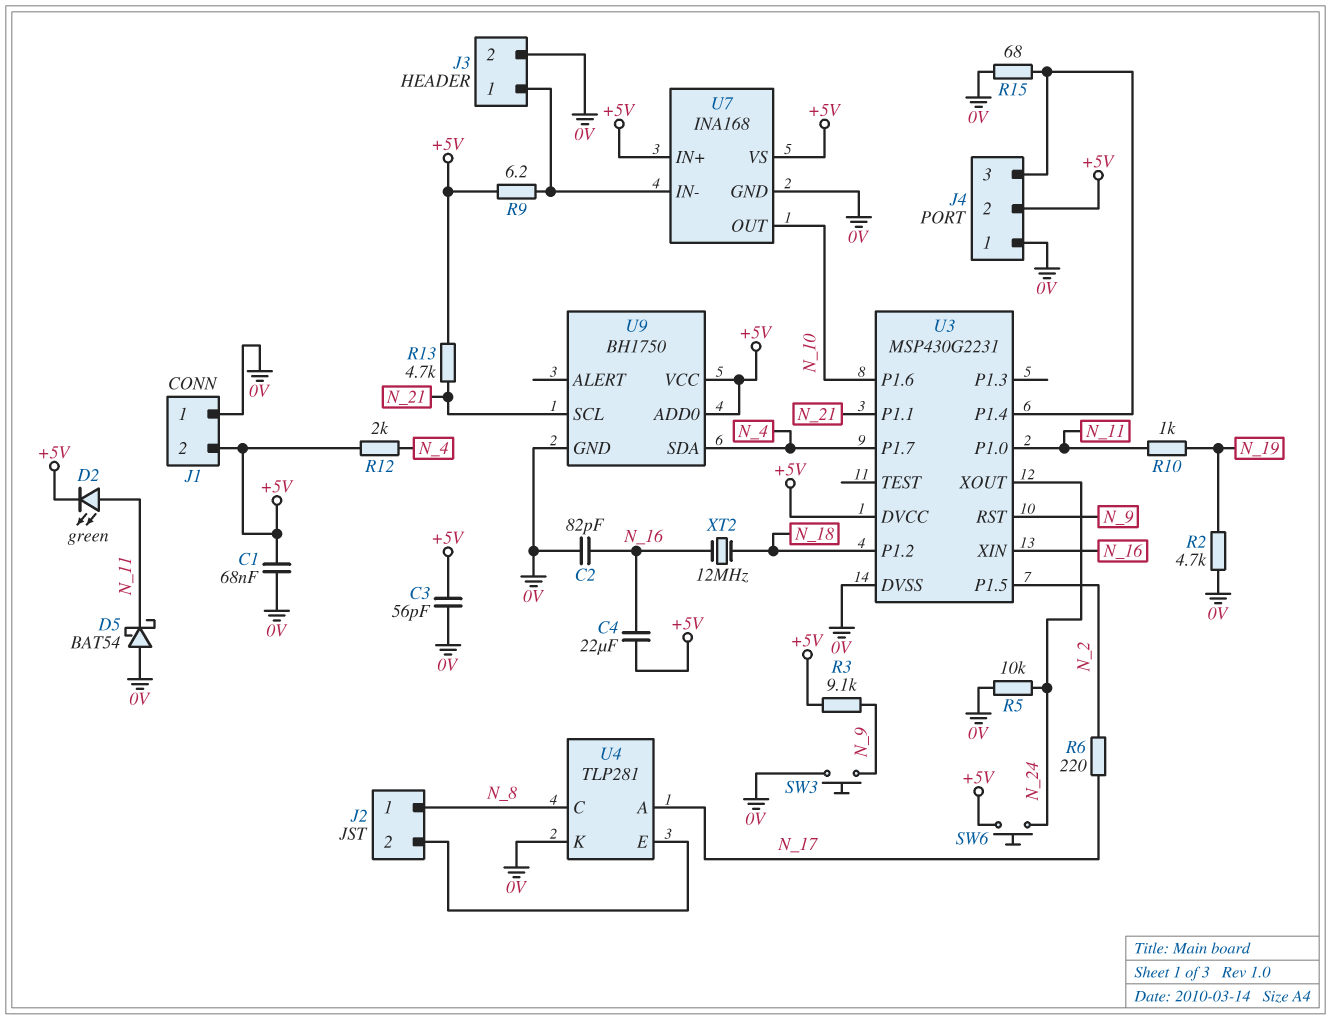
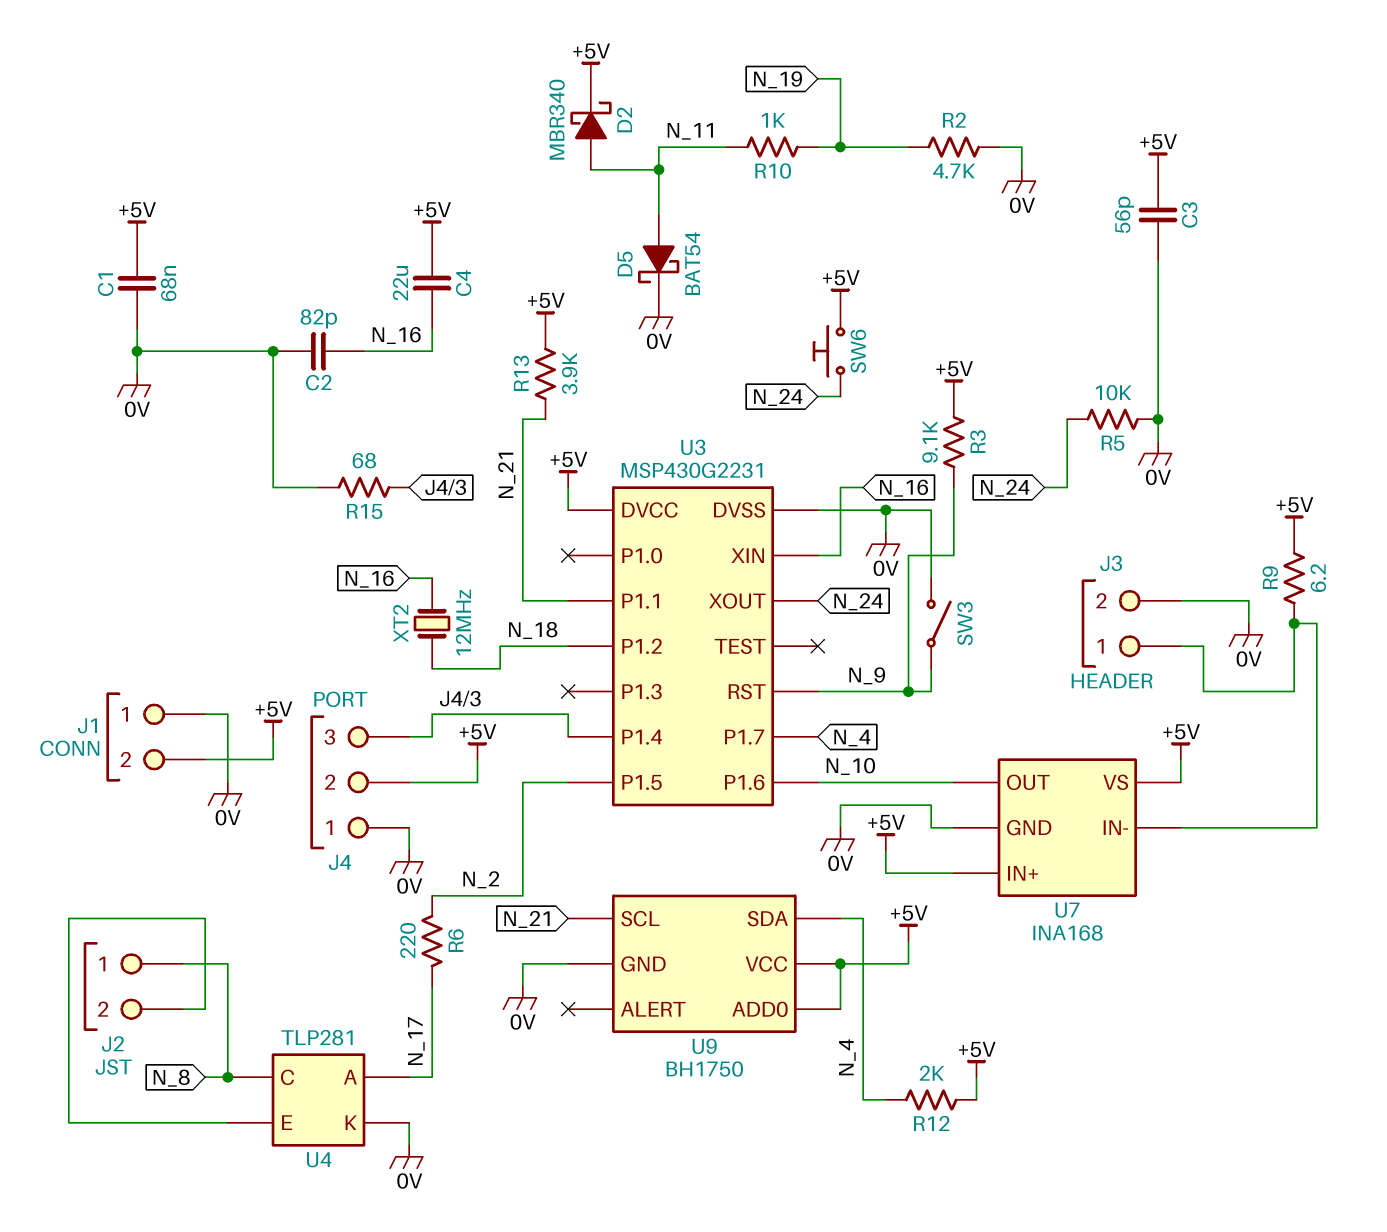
D2: LED green (A N_11, K +5V) -> schottky MBR340 (A N_11, K +5V)
D5: schottky BAT54 (A 0V, K N_11) -> schottky BAT54 (A N_11, K 0V)
R13: 4.7k (+5V, N_21) -> 3.9k (+5V, N_21)
SW3: button (0V, N_9) -> switch (0V, N_9)
U3 pin P1.0: N_11 -> none

